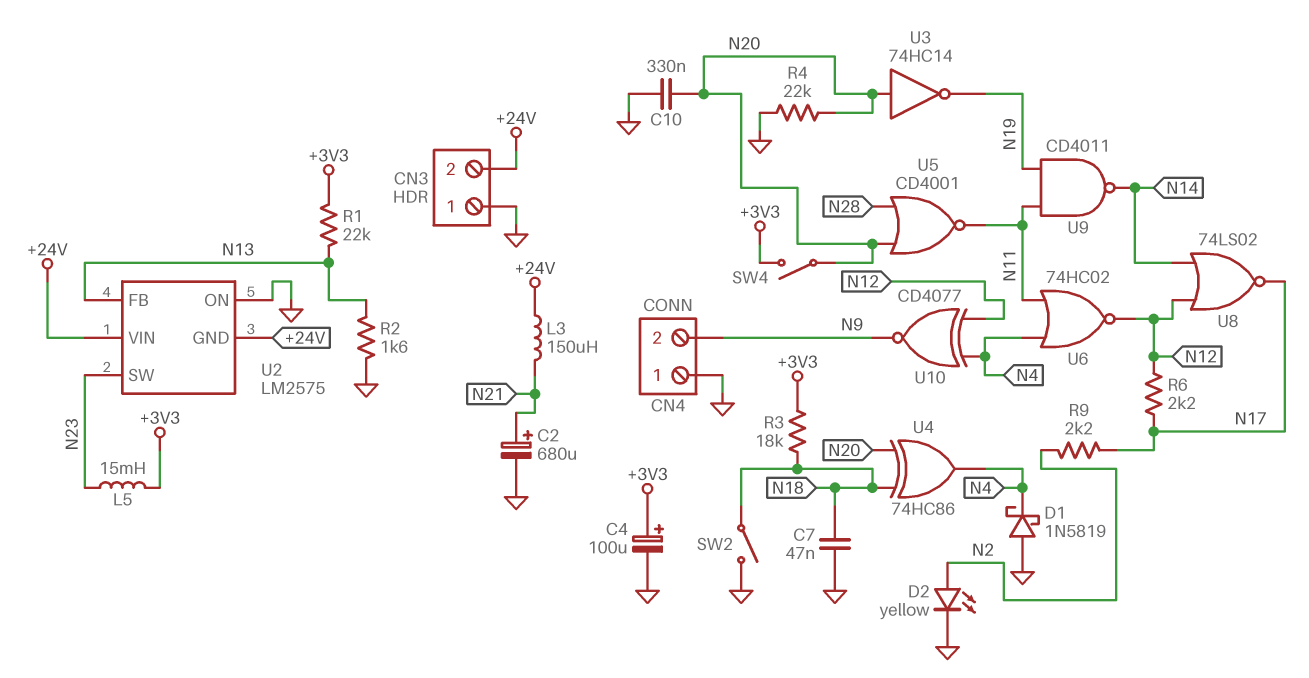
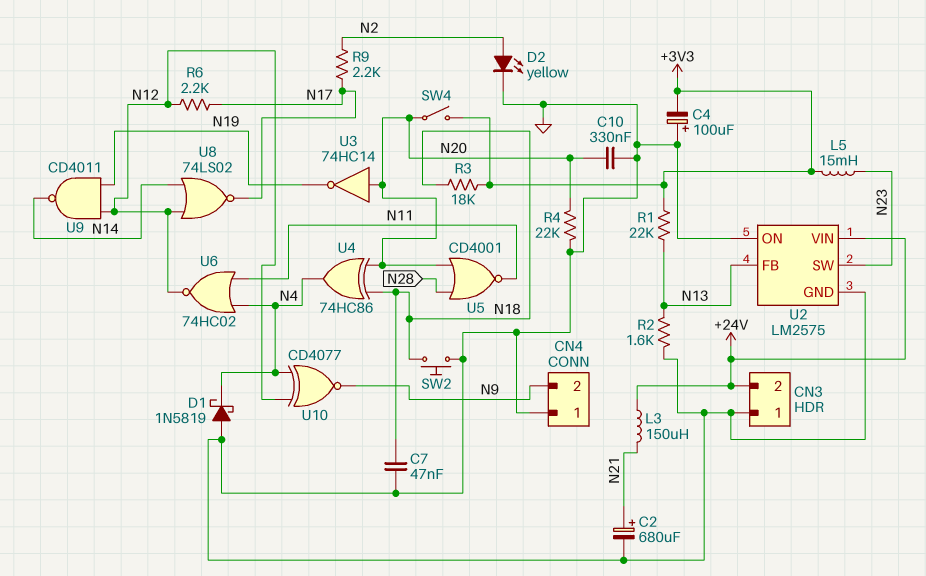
C4: 100uF (plus +3V3, minus GND) -> 100uF (plus GND, minus +3V3)
SW2: switch (GND, N18) -> button (GND, N18)
U2 pin GND: +24V -> GND
U9: NAND CD4011 (in N11, in N19, out N14) -> NAND CD4011 (in N12, in N19, out N14)

